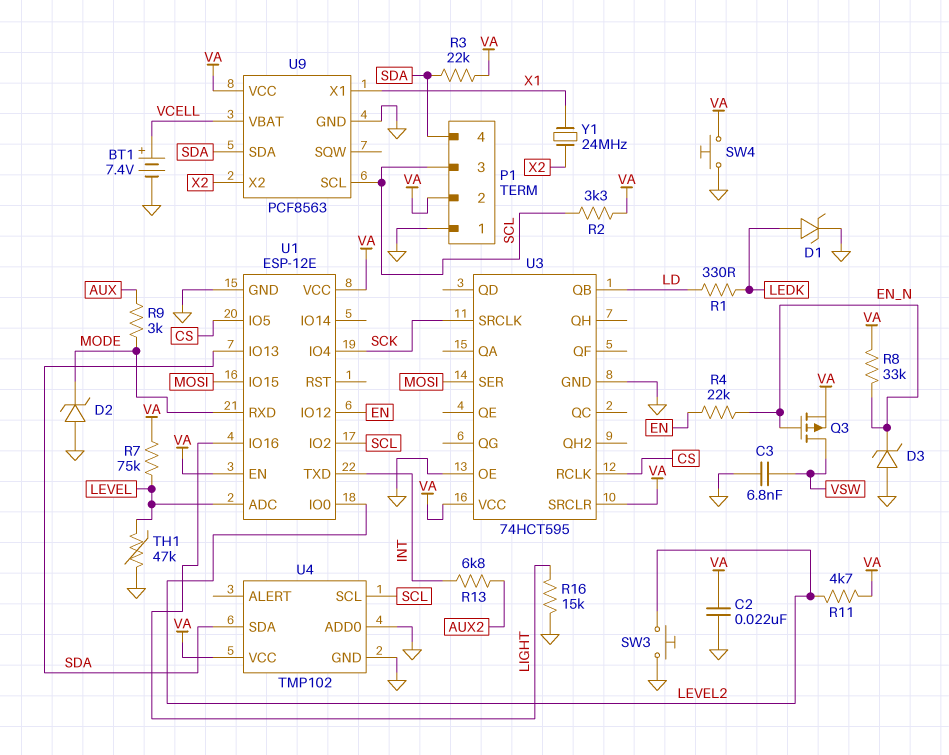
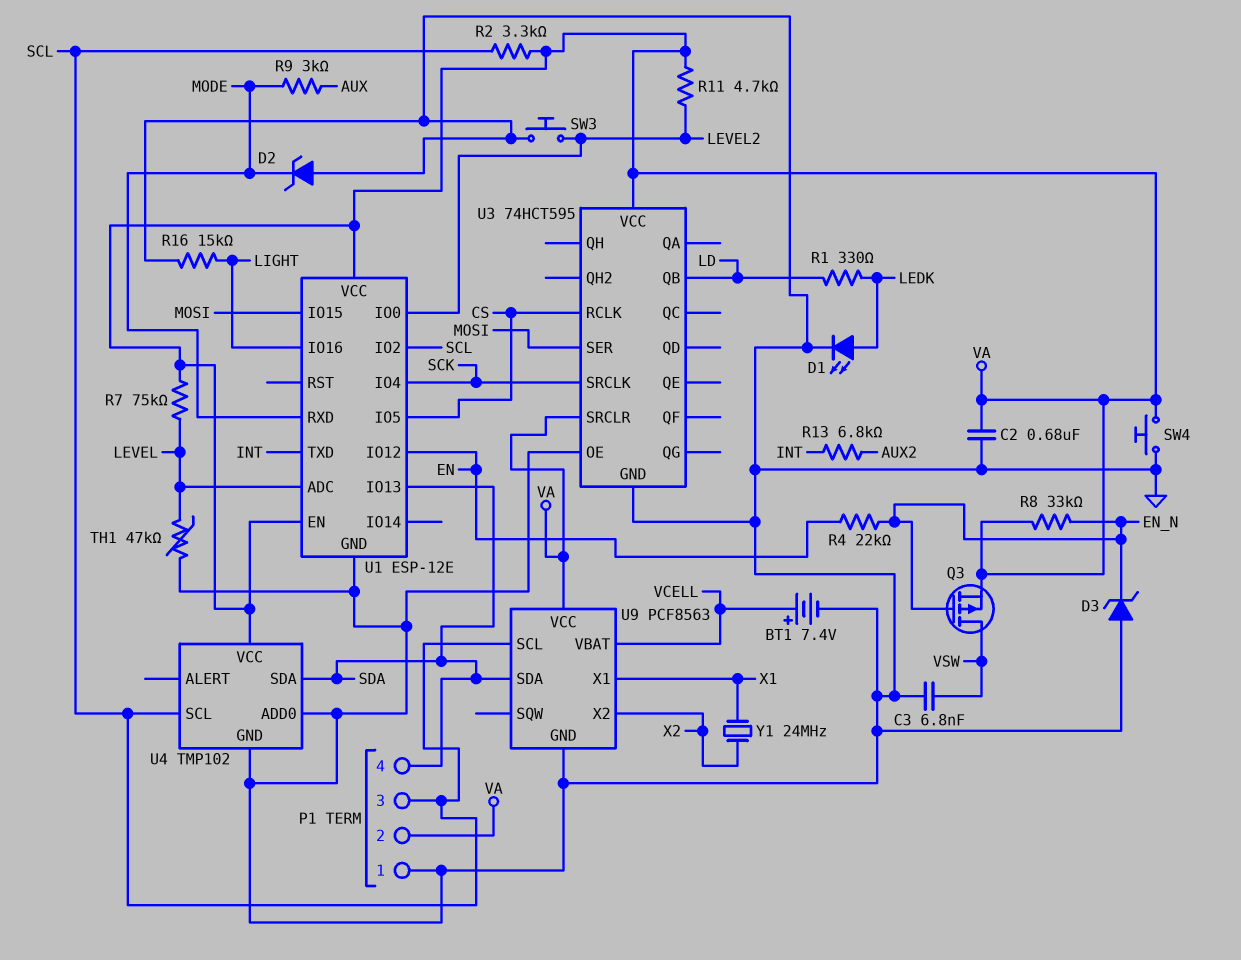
C2: 22nF (GND, VA) -> 680nF (GND, VA)
D1: zener (A LEDK, K GND) -> LED (A LEDK, K GND)
R3: 22k (SDA, VA) -> none

